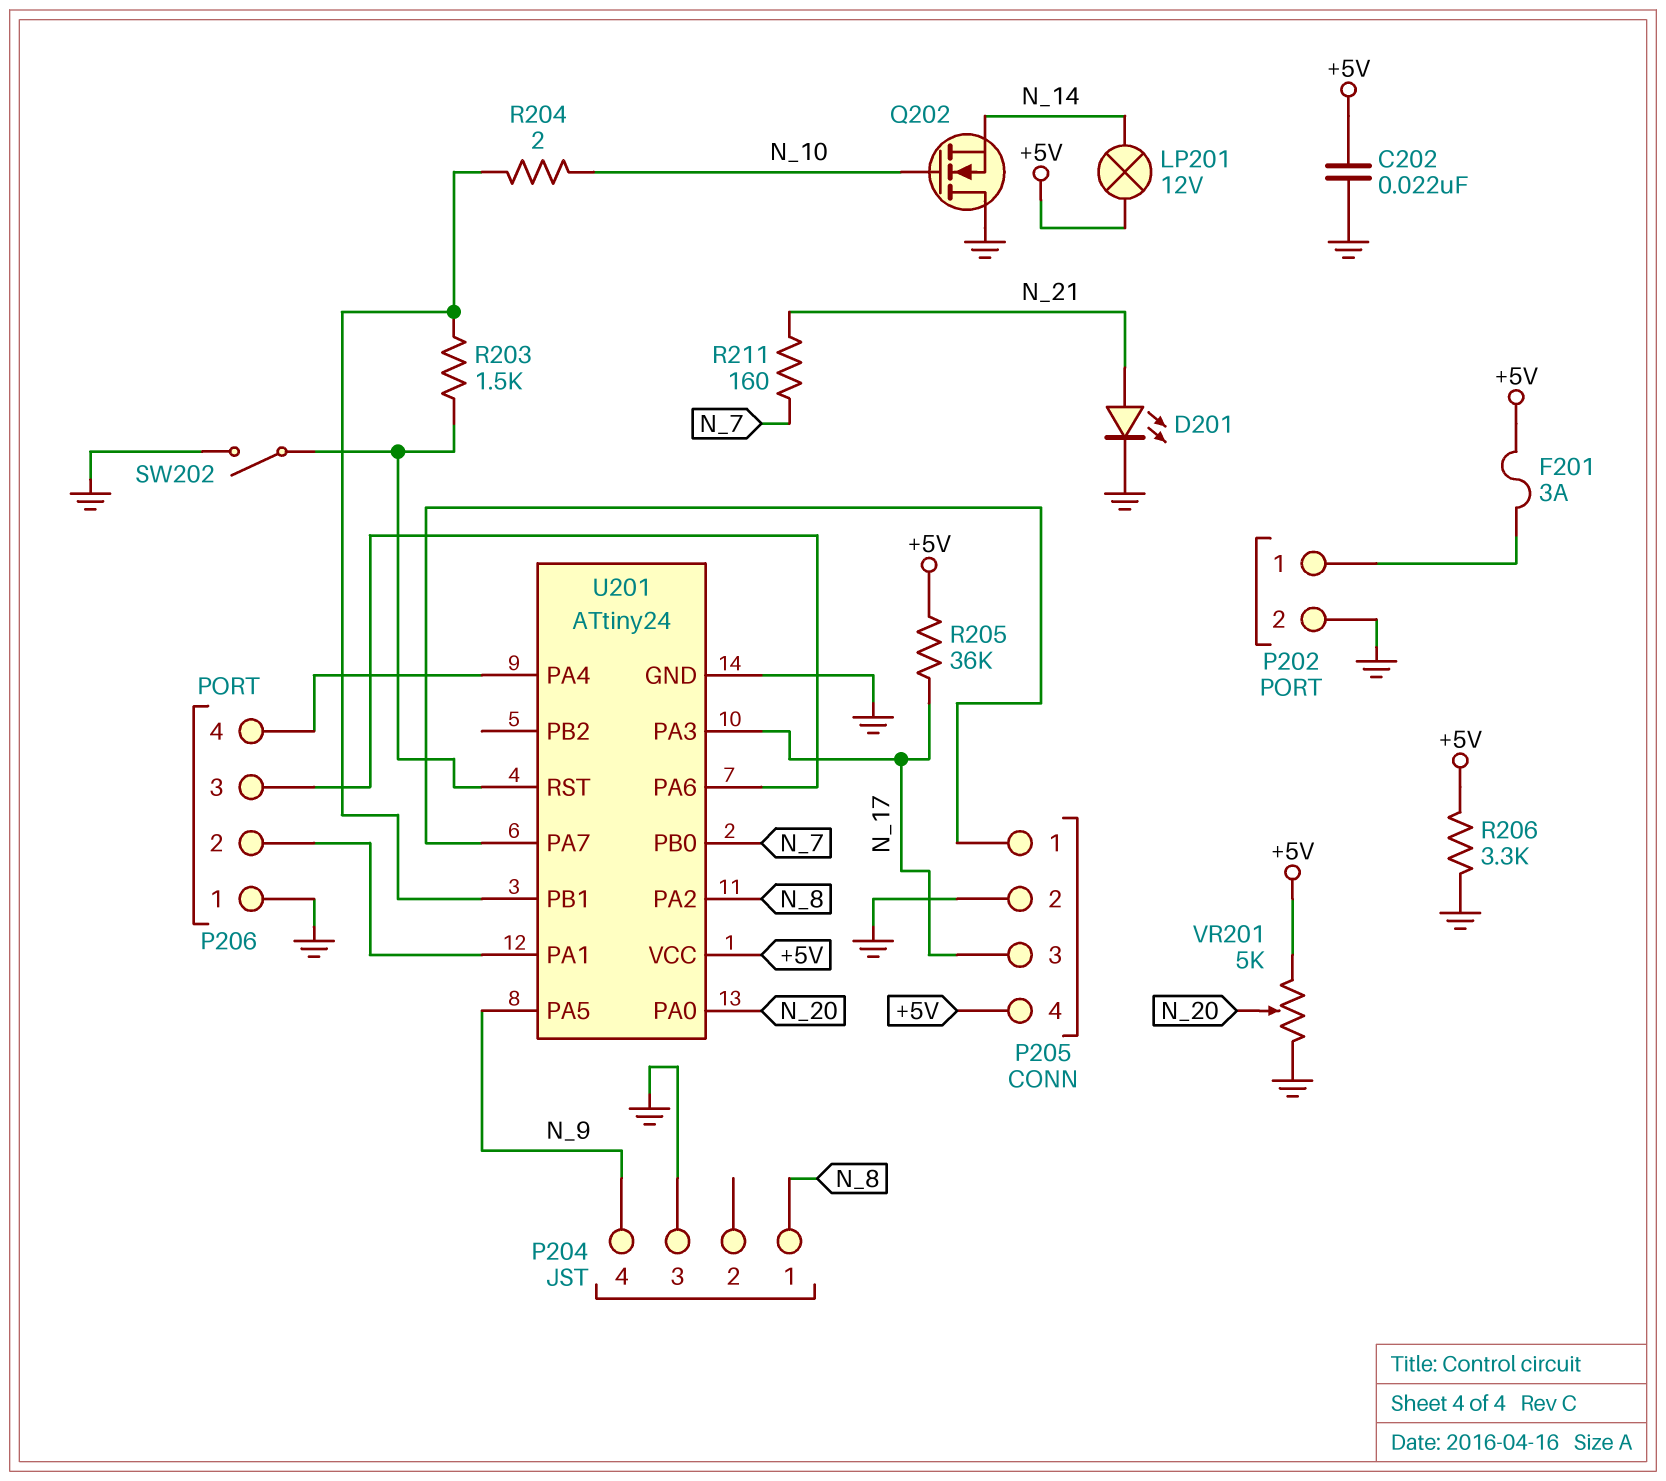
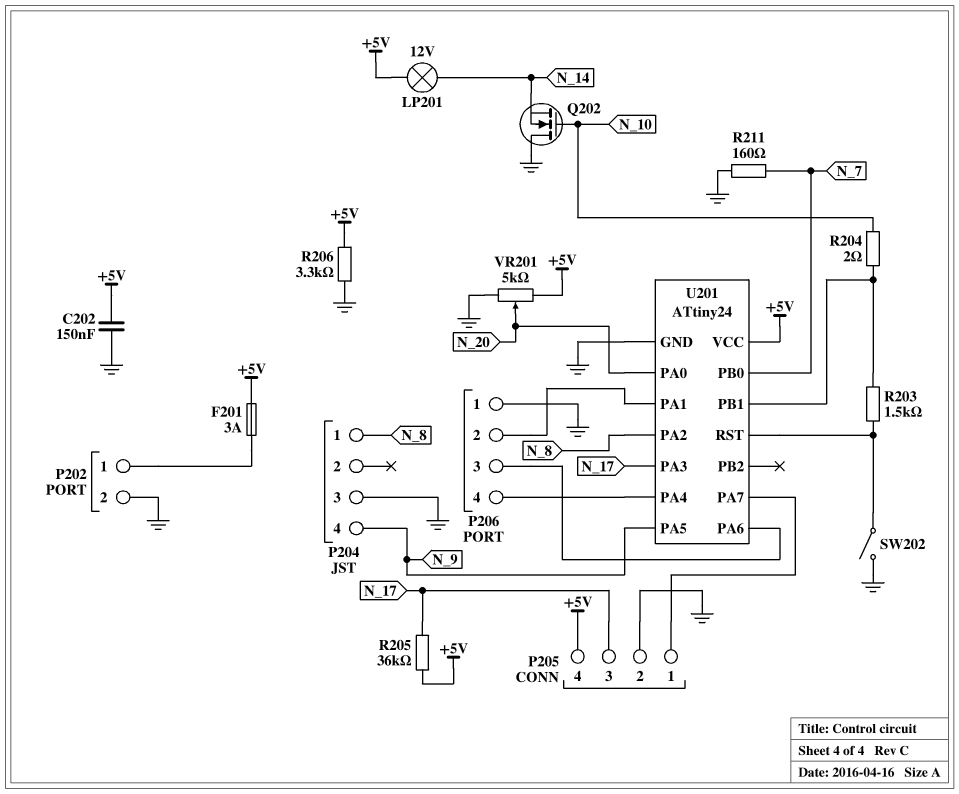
C202: 22nF (+5V, GND) -> 150nF (+5V, GND)
D201: LED (A N_21, K GND) -> none
R211: 160 (N_7, N_21) -> 160 (GND, N_7)

